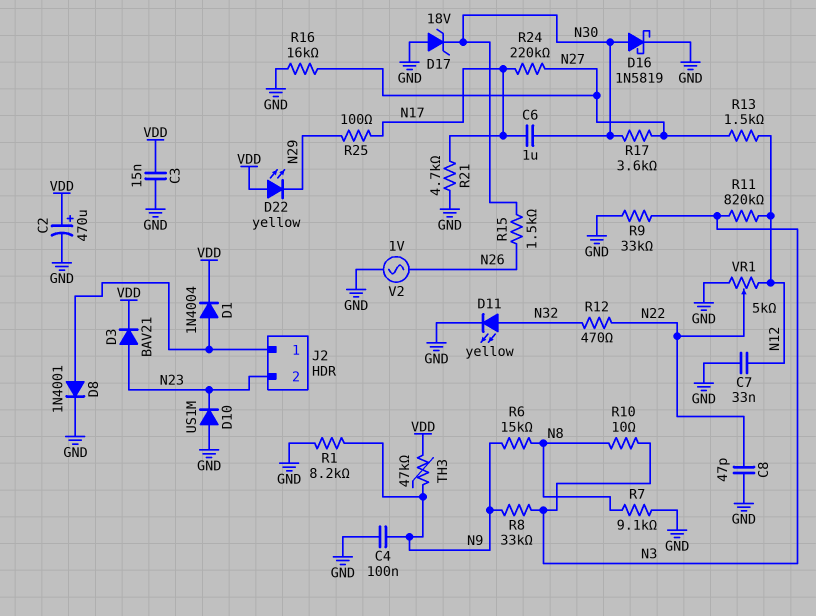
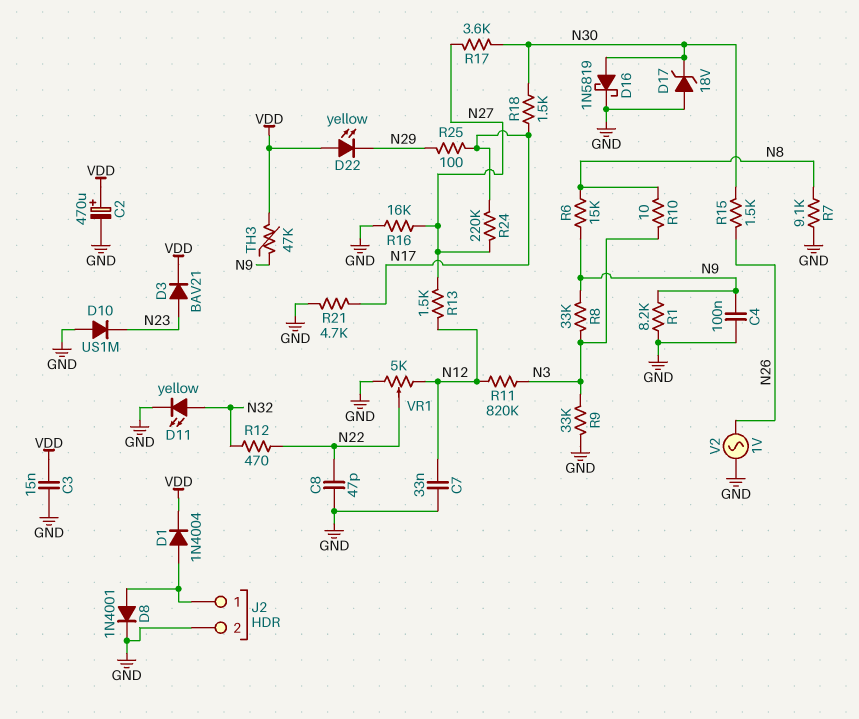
C6: 1uF (N17, N30) -> none
J2 pin 2: N23 -> GND
R18: none -> 1.5k (N17, N30)

